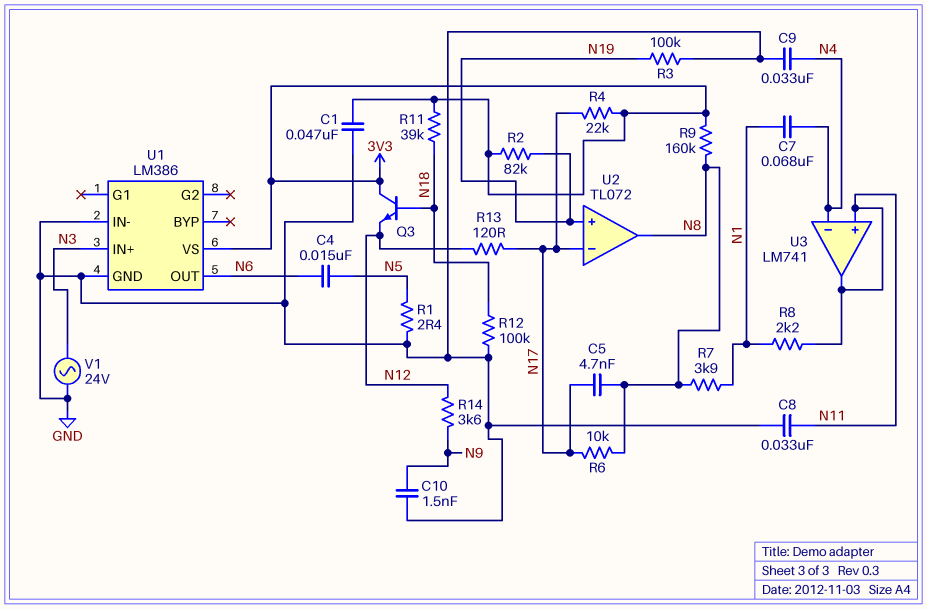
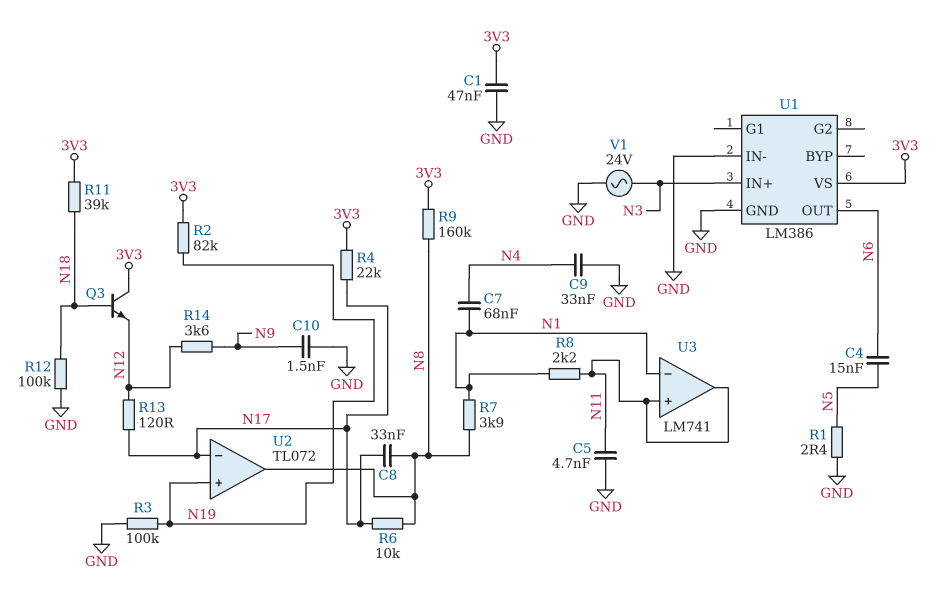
C5: 4.7nF (N8, N17) -> 4.7nF (GND, N11)
C8: 33nF (GND, N11) -> 33nF (N8, N17)
U3 pin in-: N4 -> N1

